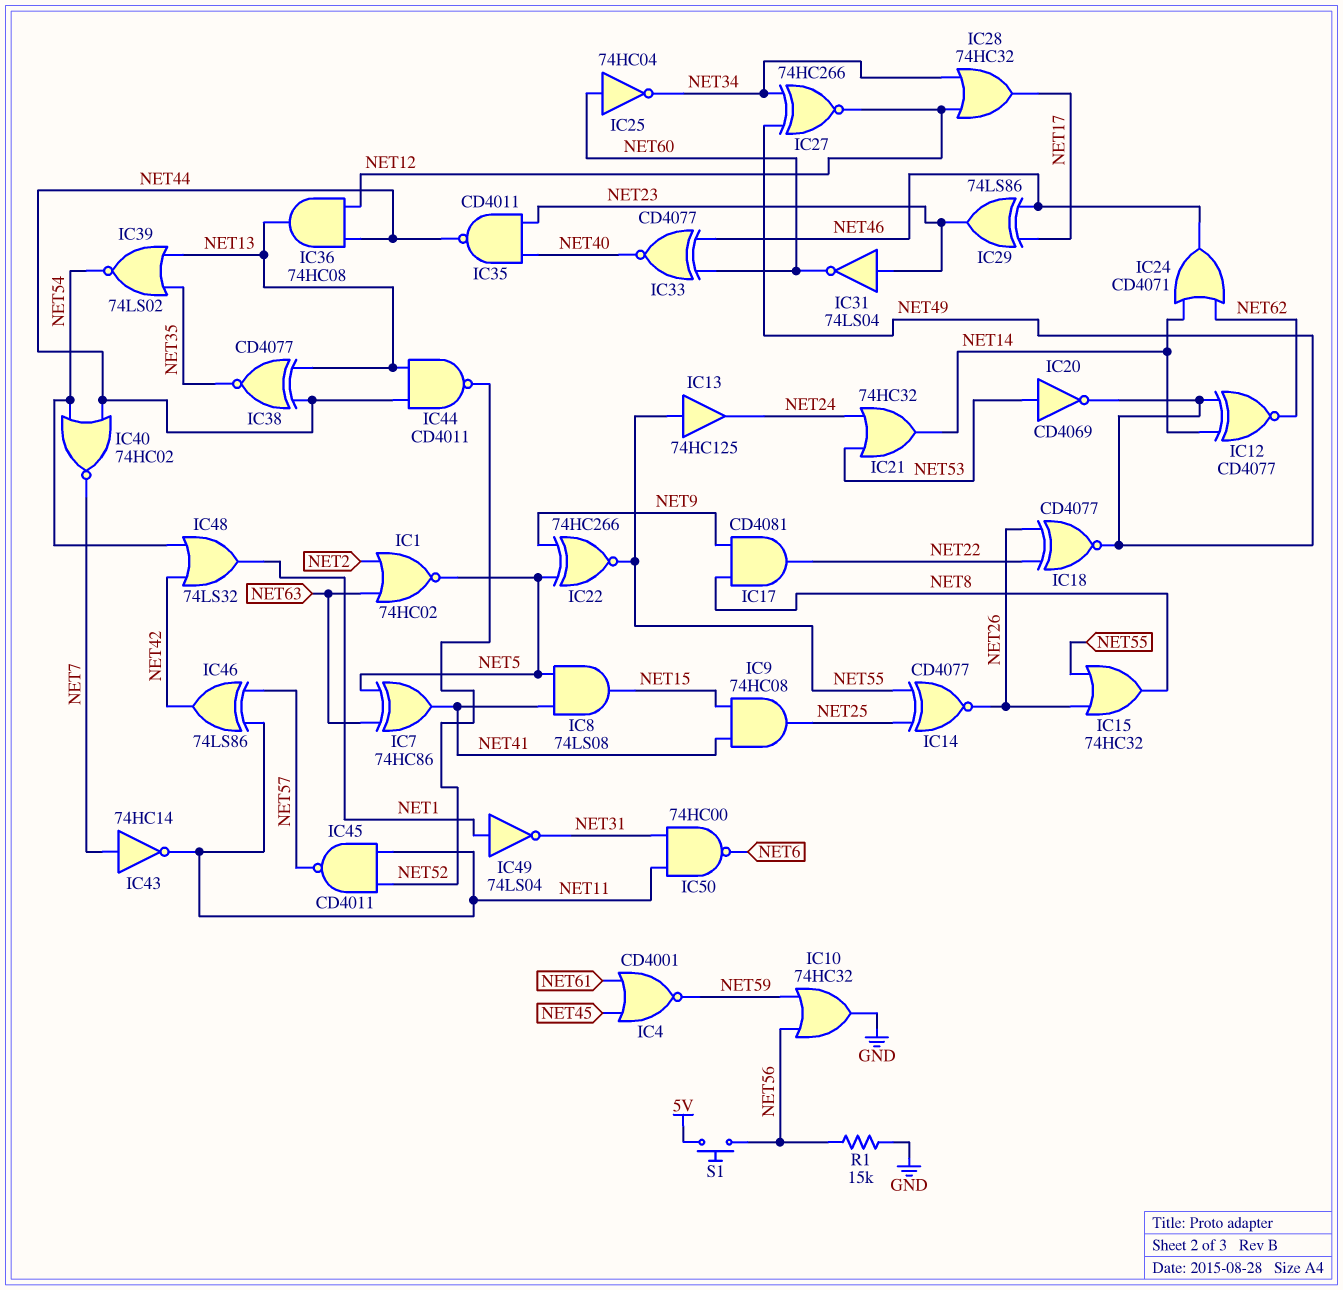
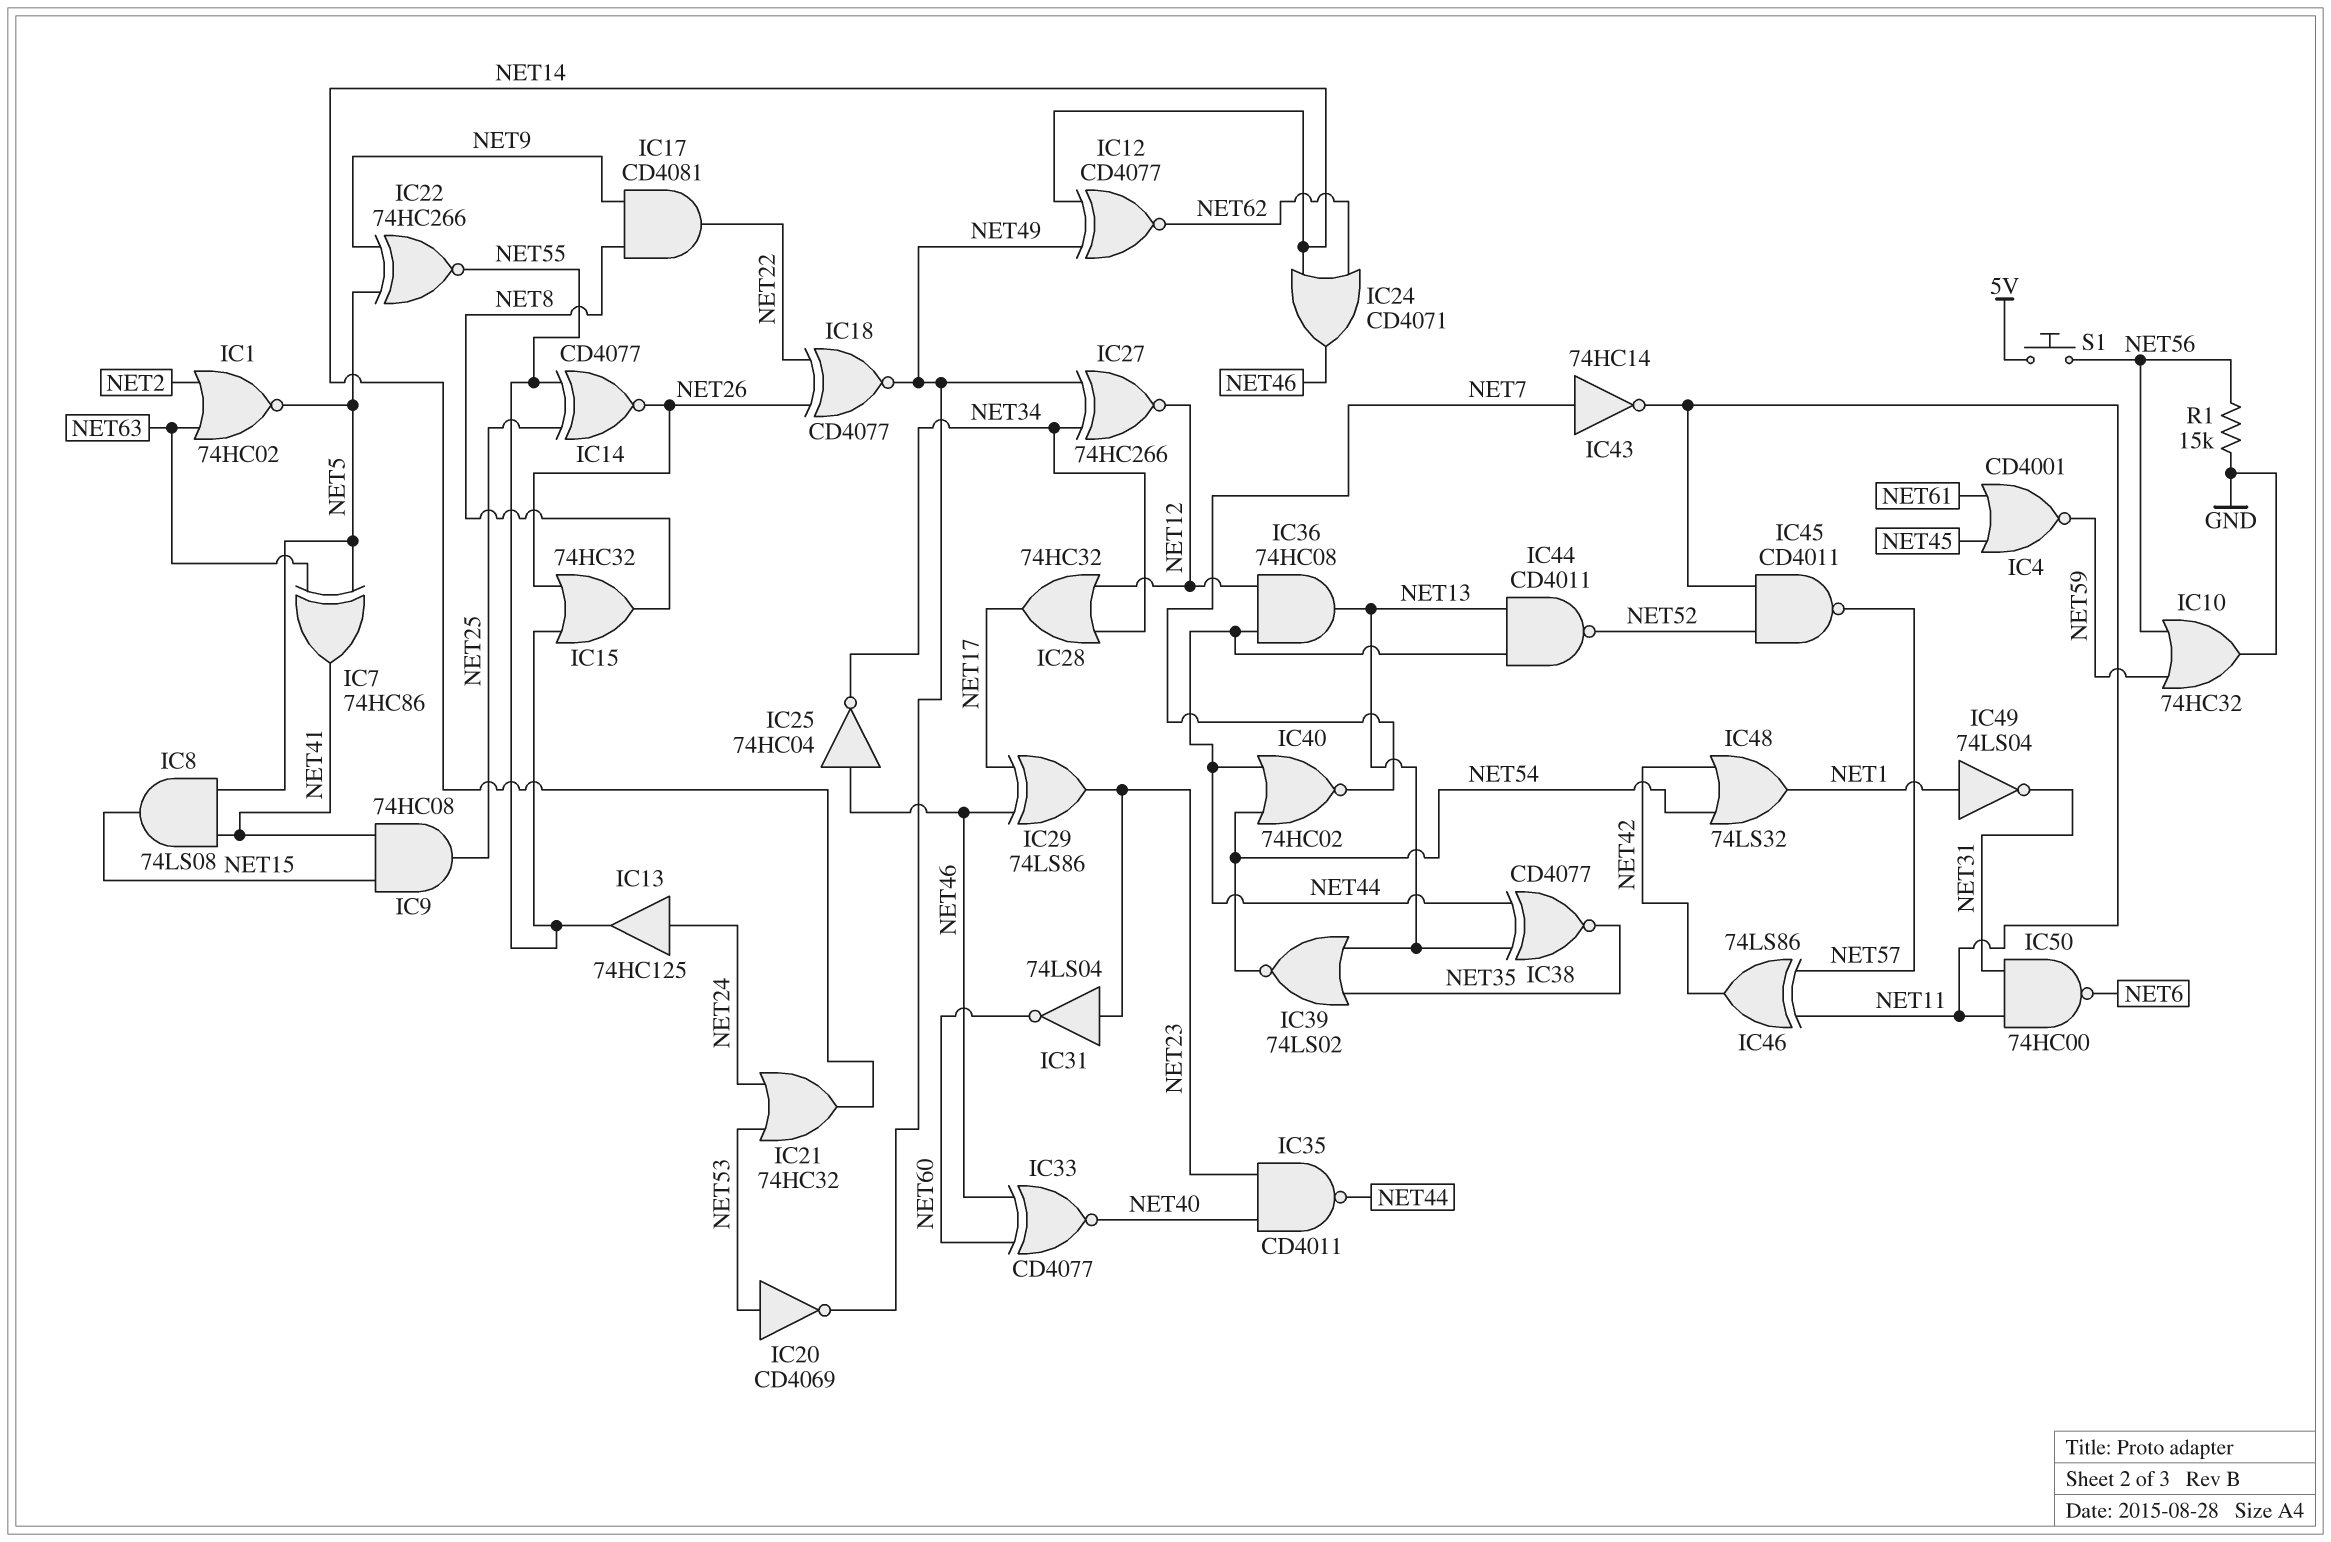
IC13: buffer 74HC125 (in NET55, out NET24) -> buffer 74HC125 (in NET24, out NET55)
IC25: NOT 74HC04 (in NET60, out NET34) -> NOT 74HC04 (in NET46, out NET34)

